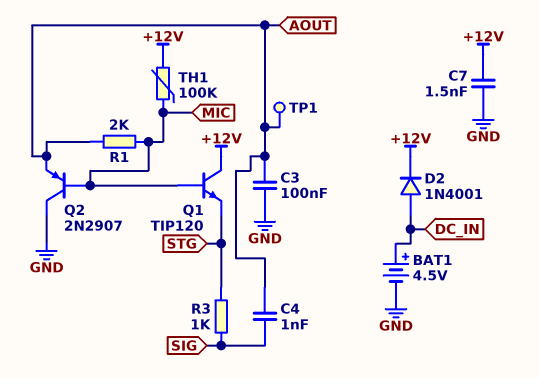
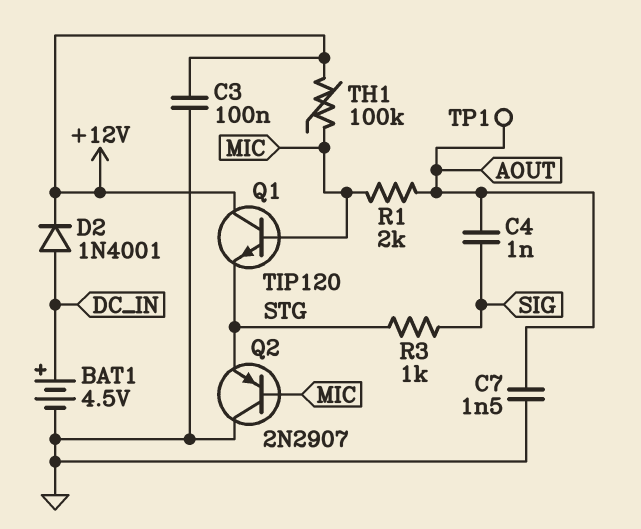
C3: 100nF (AOUT, GND) -> 100nF (+12V, GND)
C7: 1.5nF (+12V, GND) -> 1.5nF (AOUT, GND)
Q2: PNP 2N2907 (B MIC, C GND, E AOUT) -> PNP 2N2907 (B MIC, C GND, E STG)

